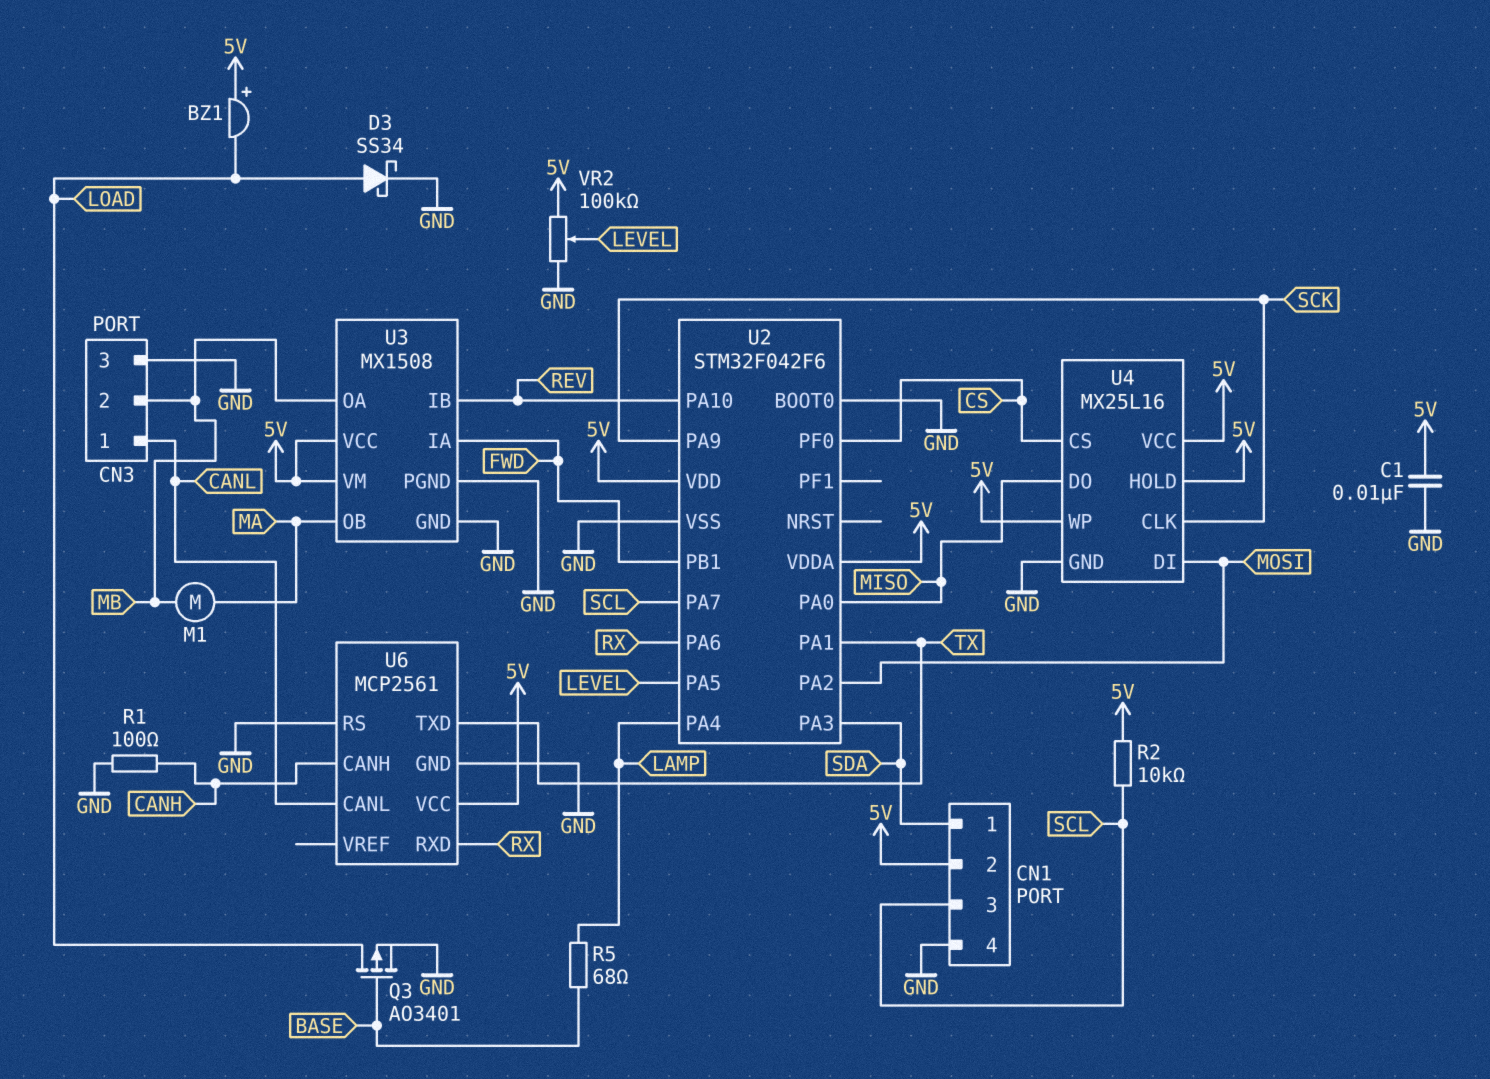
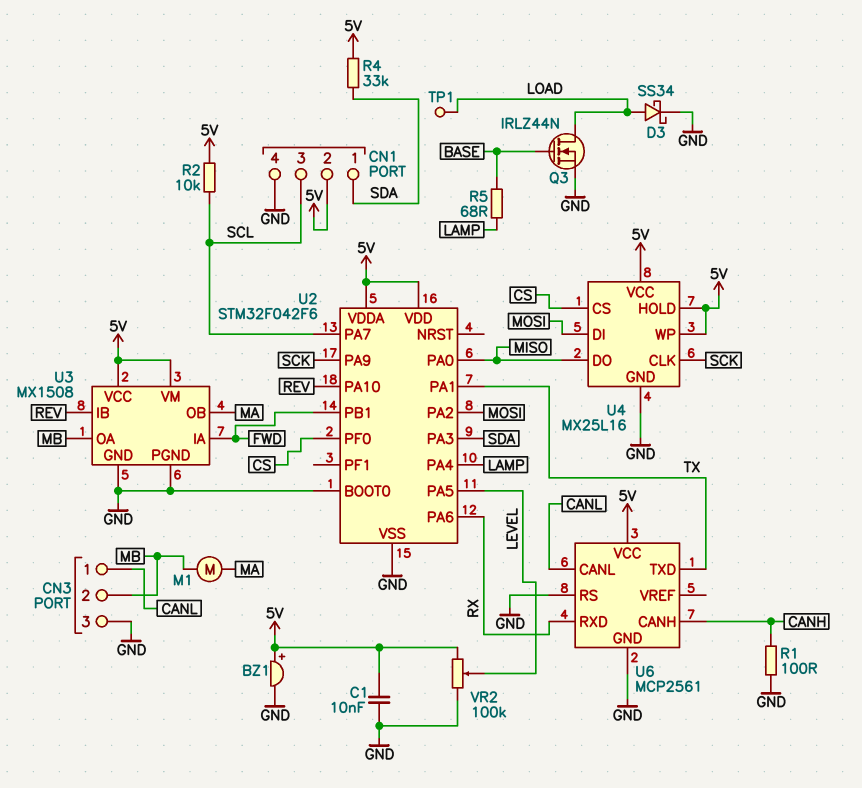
BZ1: buzzer (plus 5V, minus LOAD) -> buzzer (plus 5V, minus GND)
Q3: PMOS AO3401 (G BASE, D LOAD, S GND) -> NMOS IRLZ44N (G BASE, D LOAD, S GND)
R4: none -> 33k (5V, SDA)
TP1: none -> test point (LOAD)

